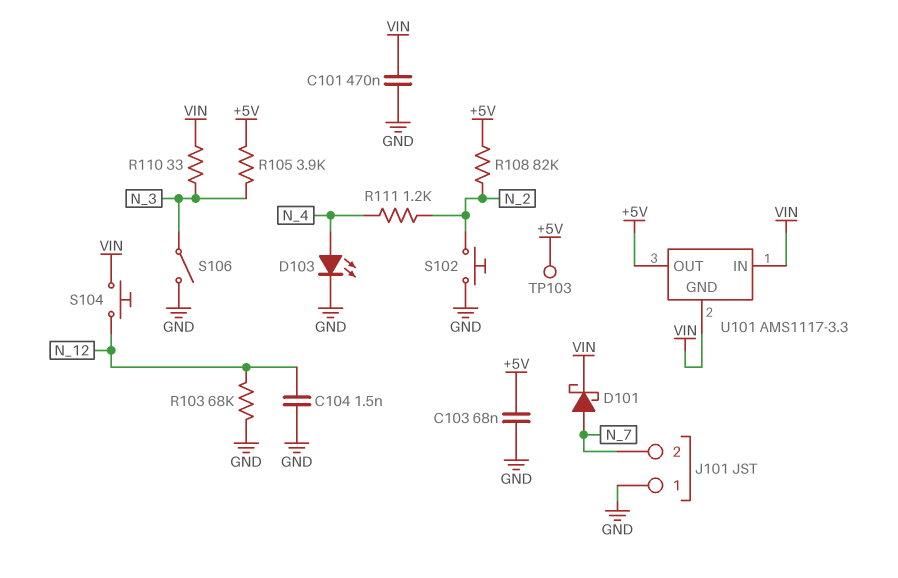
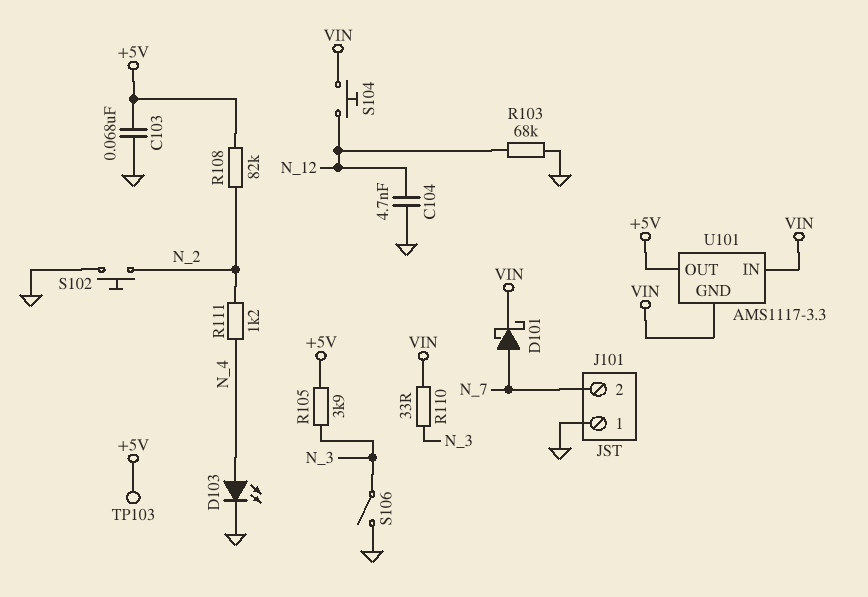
C101: 470nF (GND, VIN) -> none
C104: 1.5nF (GND, N_12) -> 4.7nF (GND, N_12)

